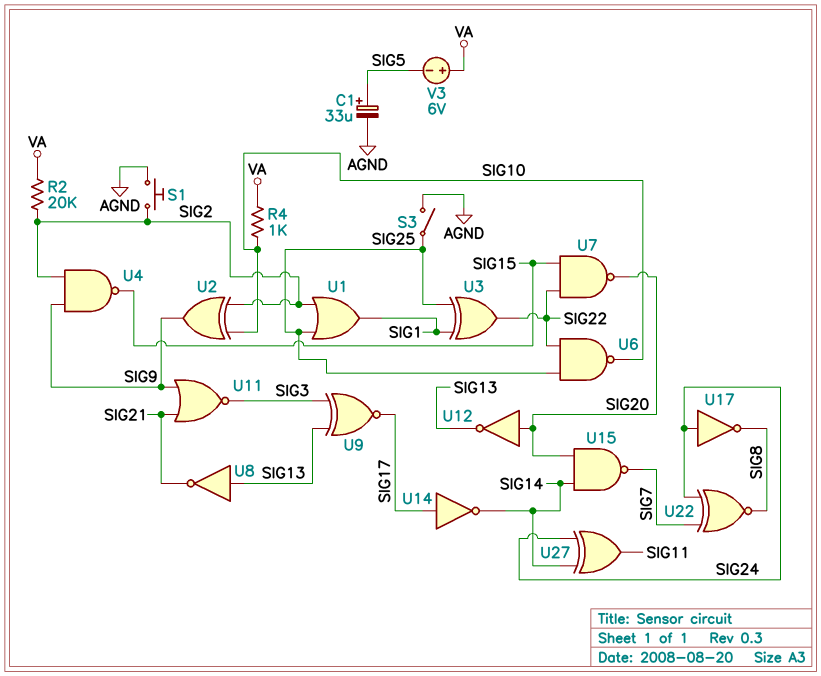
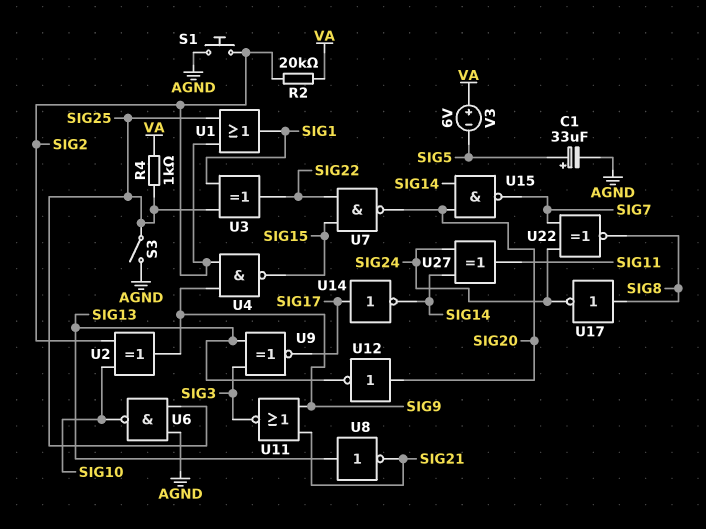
R4: 1k (SIG10, VA) -> 1k (SIG25, VA)
U6: NAND (in SIG22, in SIG25, out SIG10) -> NAND (in AGND, in SIG25, out SIG10)
U17: NOT (in SIG24, out SIG8) -> NOT (in SIG8, out SIG24)

